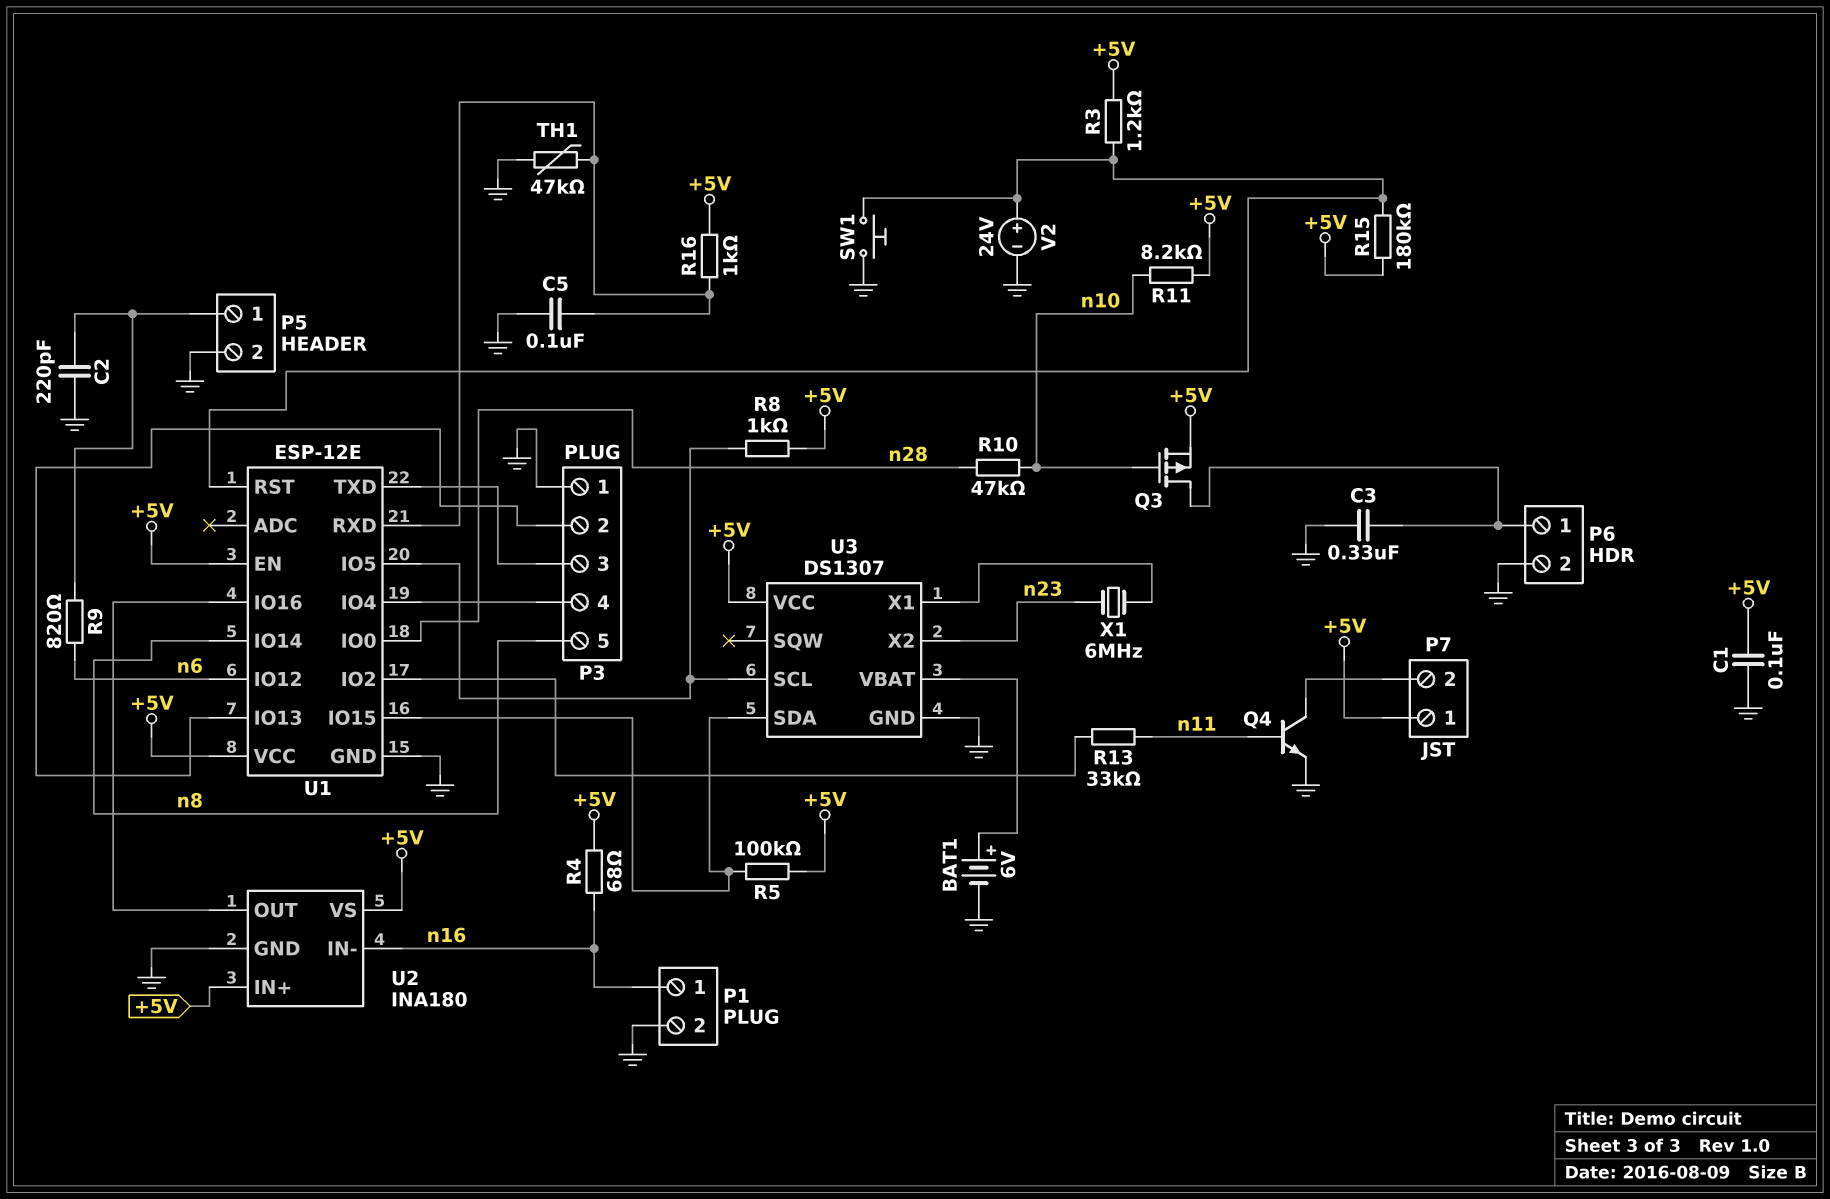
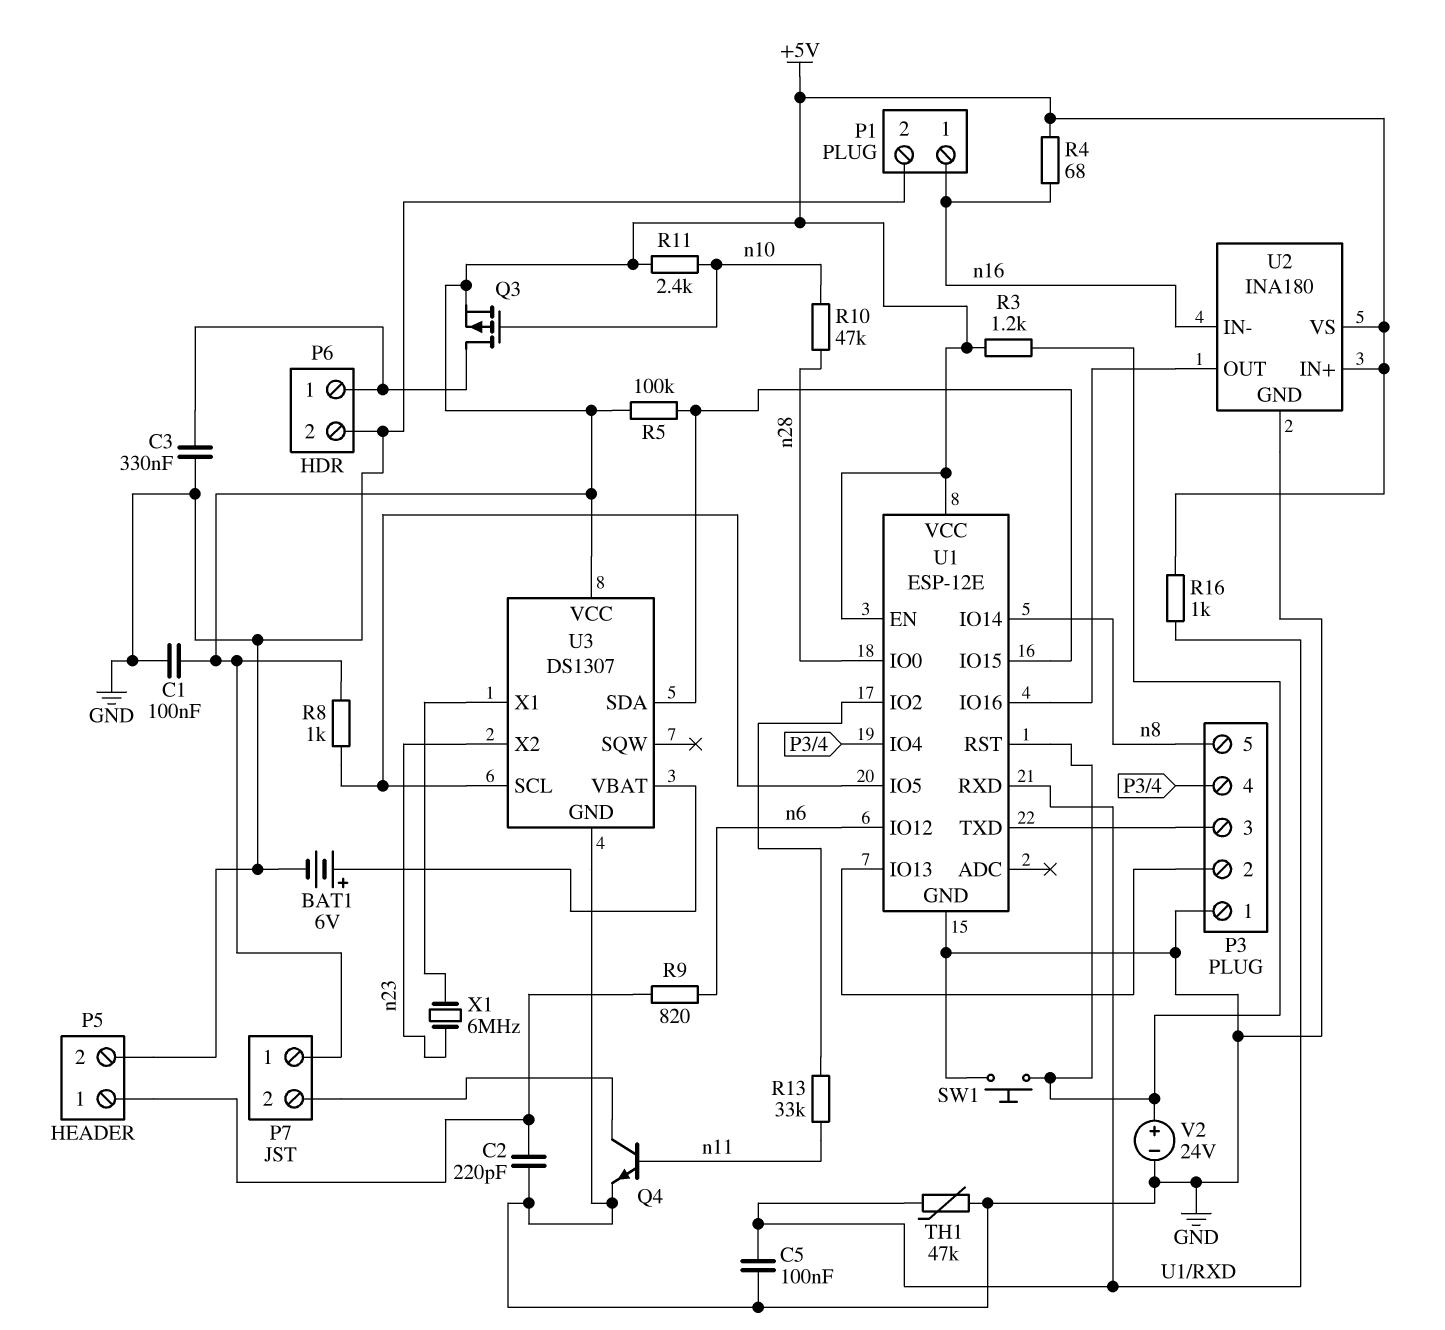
R11: 8.2k (+5V, n10) -> 2.4k (+5V, n10)
R15: 180k (+5V, U1/RST) -> none

